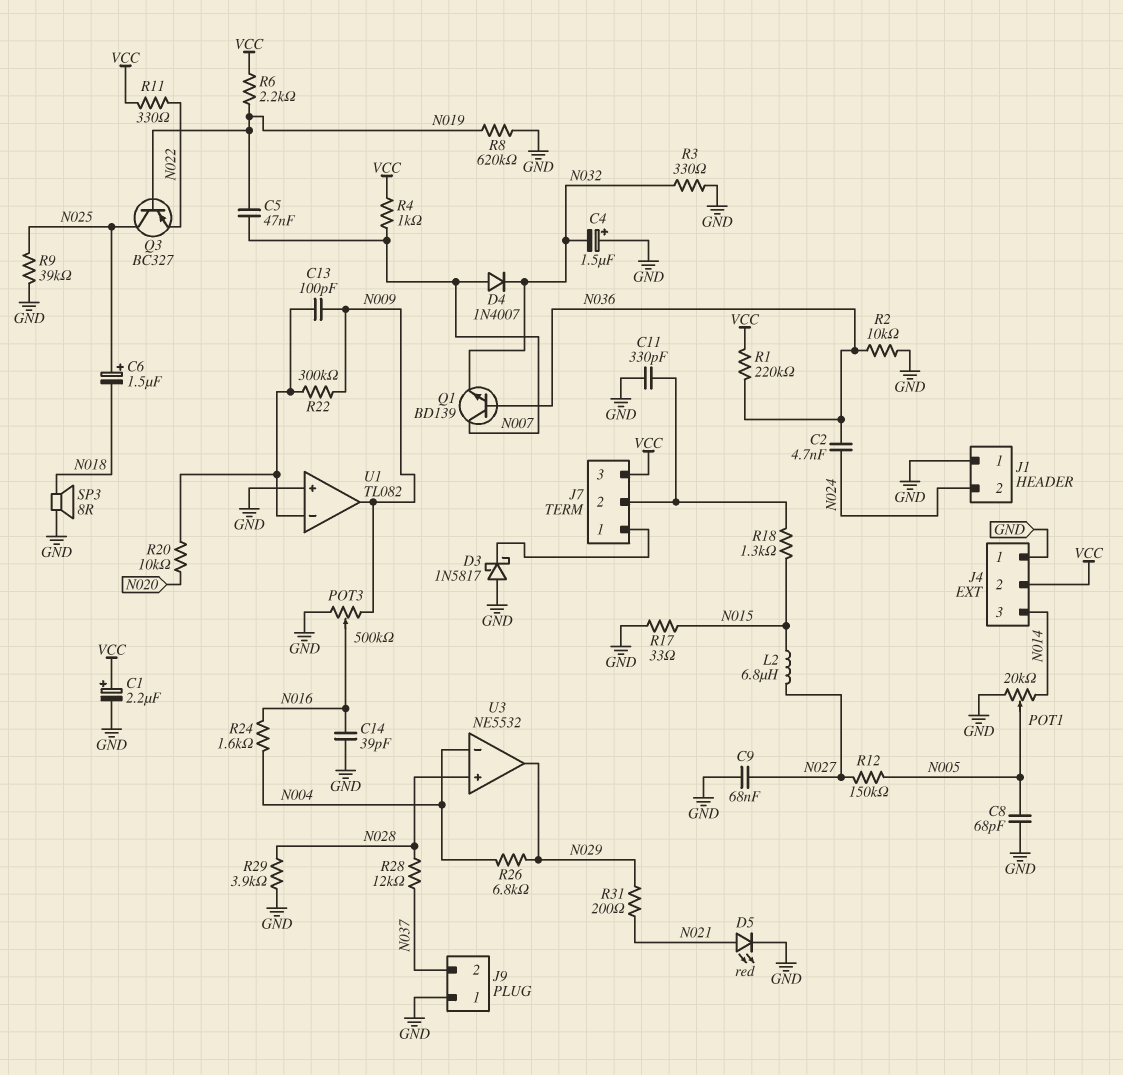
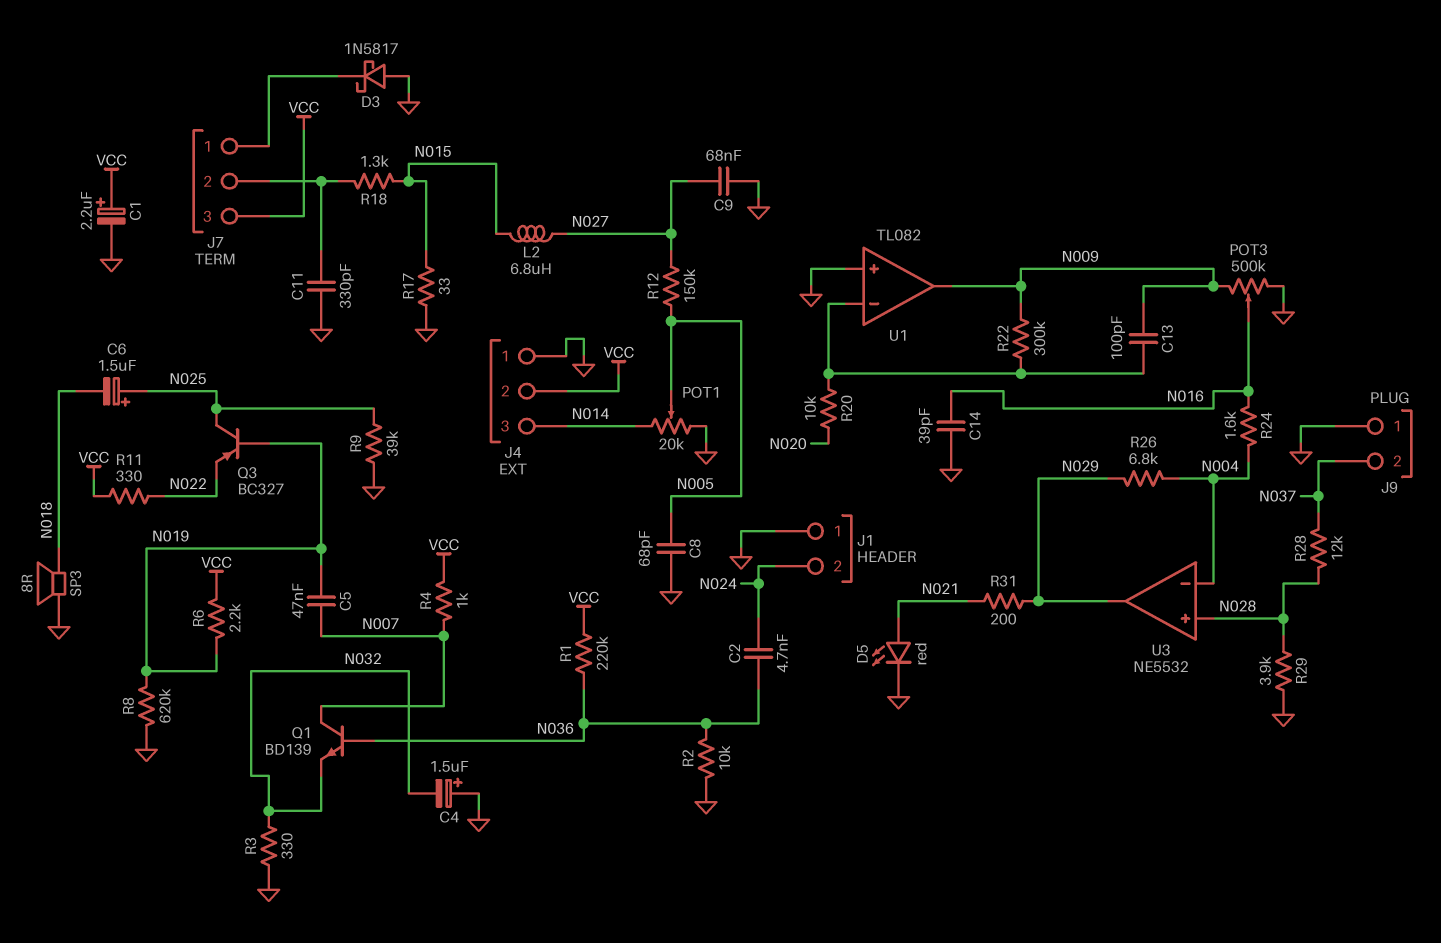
D4: diode 1N4007 (A N007, K N032) -> none

